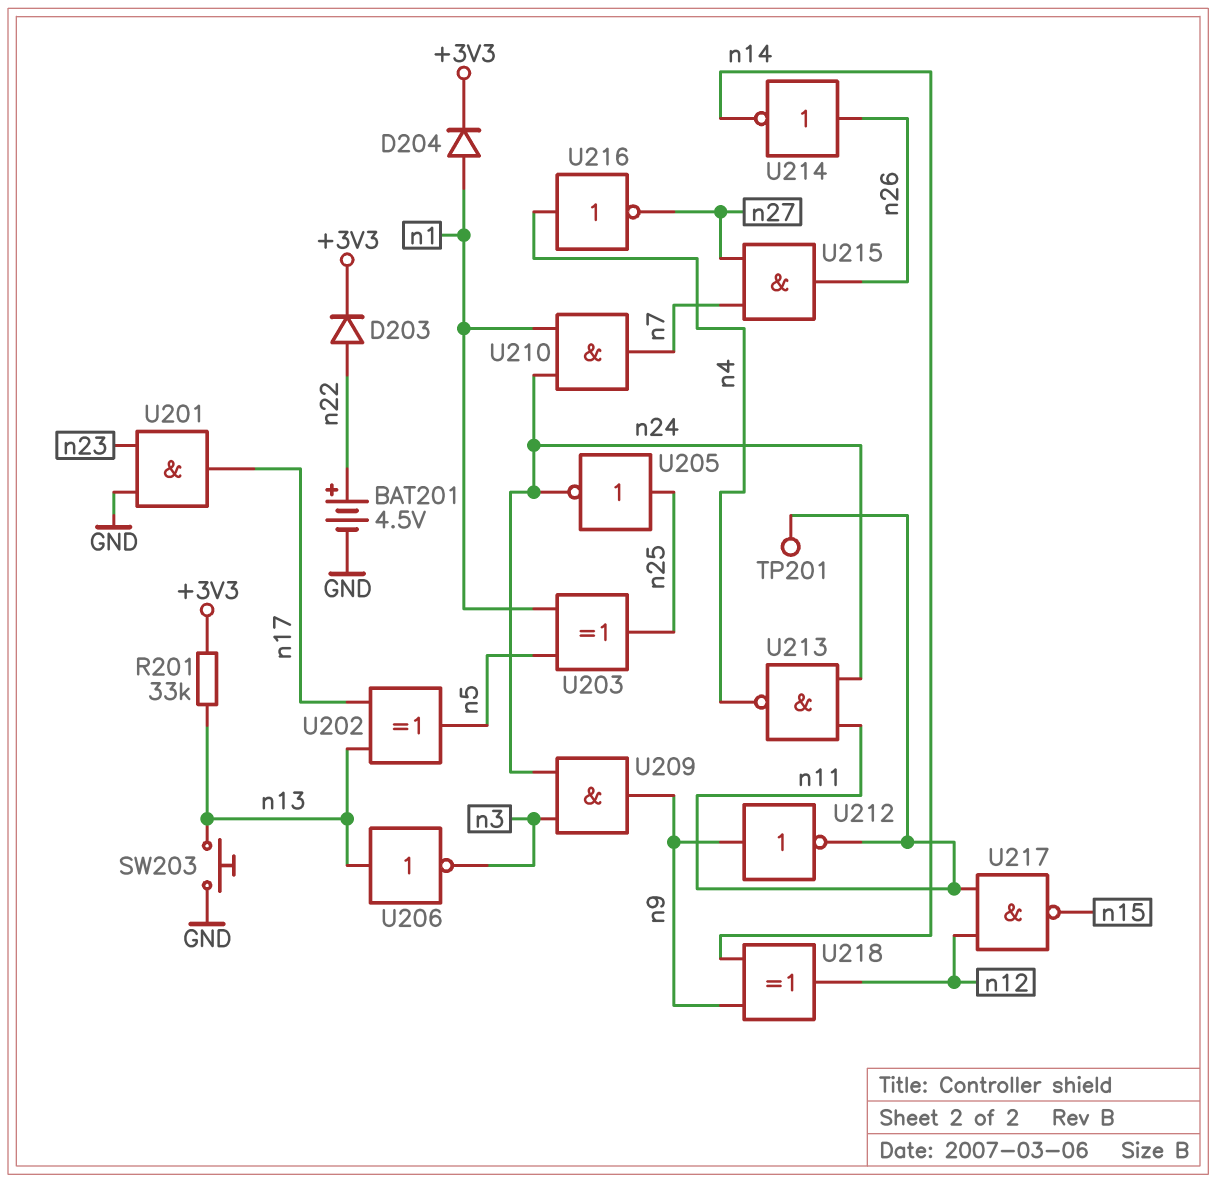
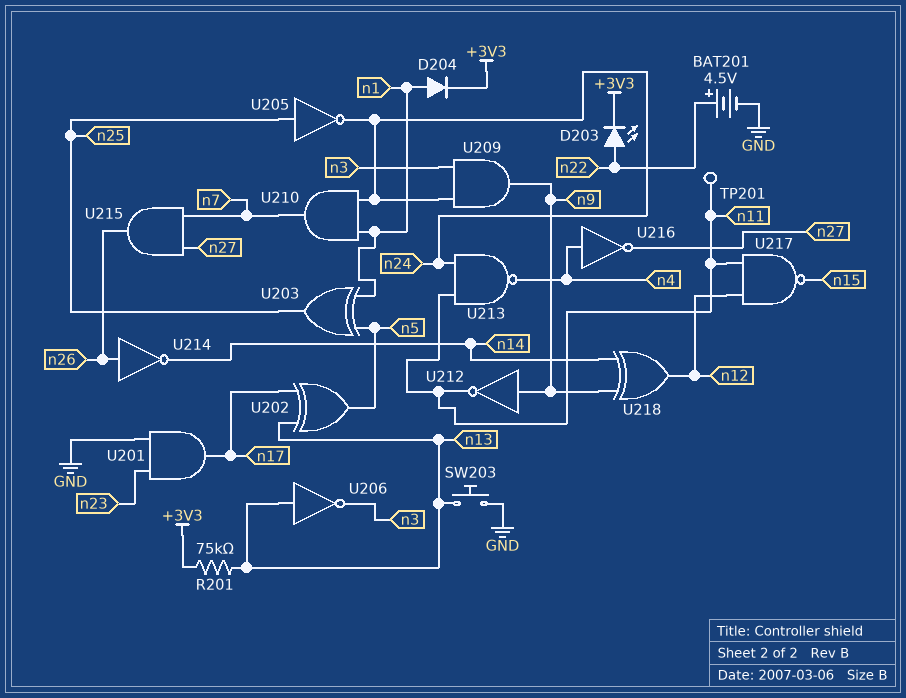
D203: diode (A n22, K +3V3) -> LED (A n22, K +3V3)
R201: 33k (+3V3, n13) -> 75k (+3V3, n13)

